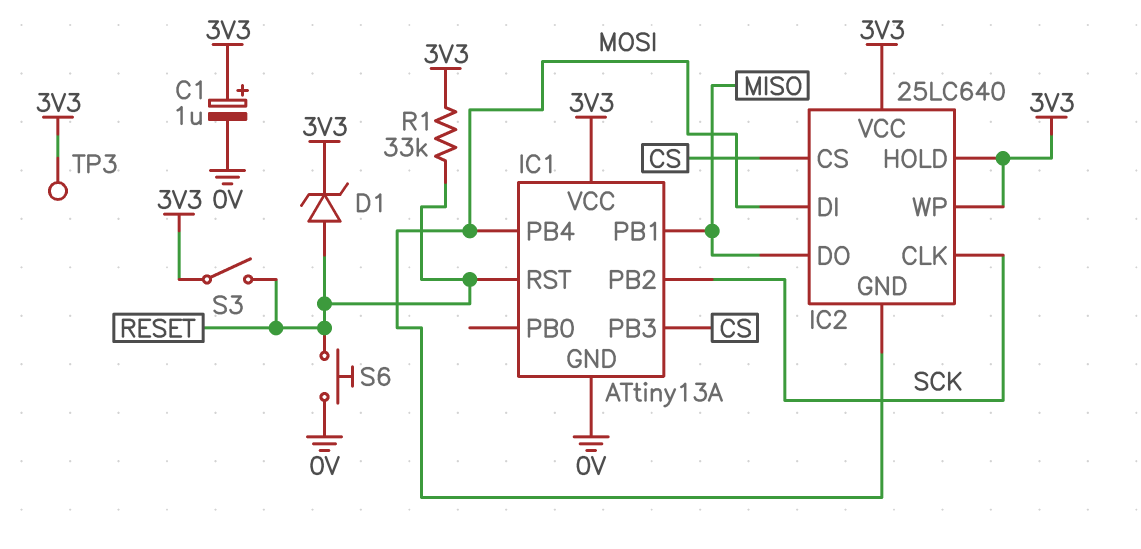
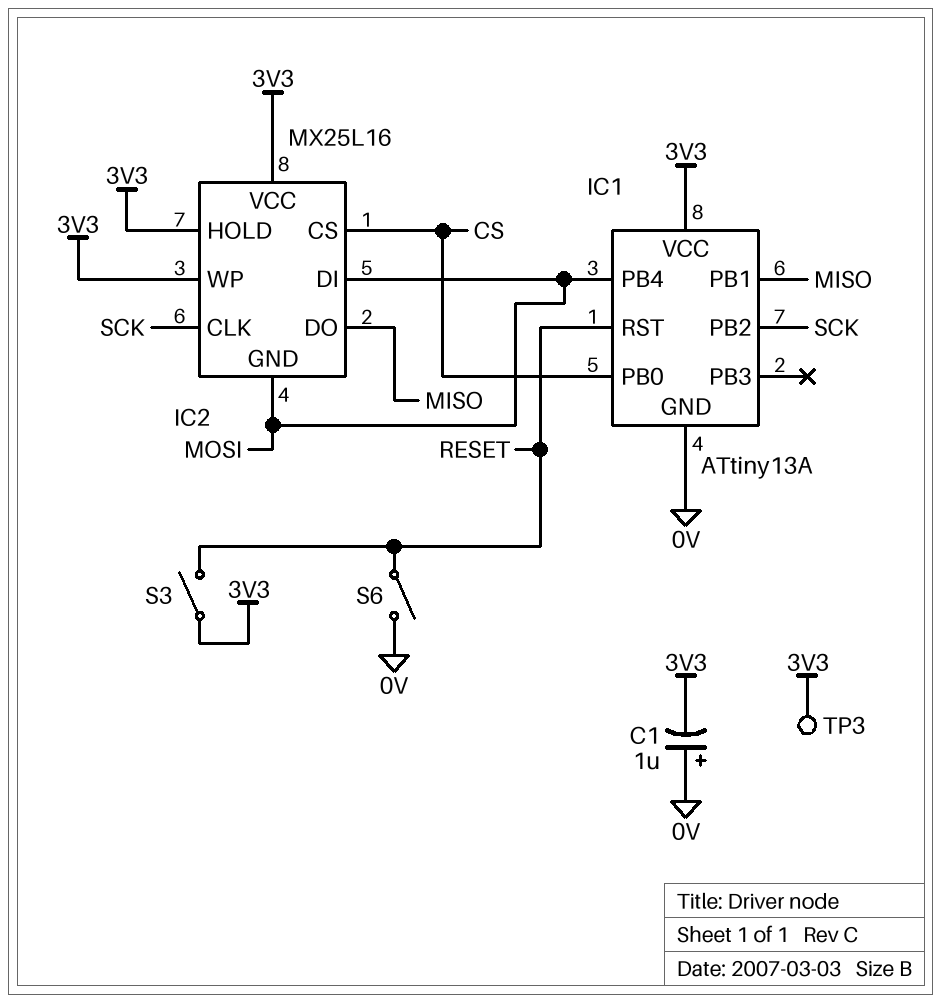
C1: 1uF (plus 3V3, minus 0V) -> 1uF (plus 0V, minus 3V3)
D1: zener (A RESET, K 3V3) -> none
IC1 pin PB0: none -> CS
IC1 pin PB3: CS -> none
IC2: 25LC640 -> MX25L16
R1: 33k (3V3, RESET) -> none
S6: button (0V, RESET) -> switch (0V, RESET)

